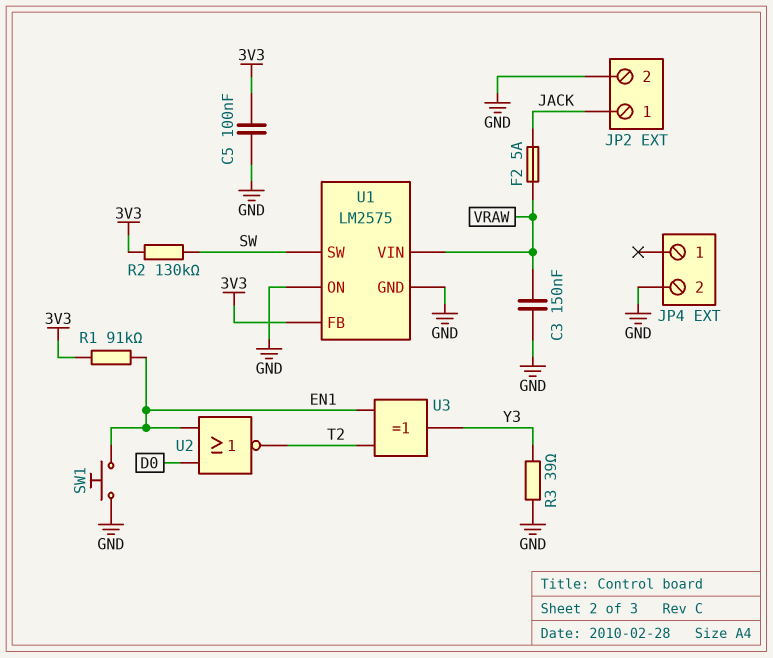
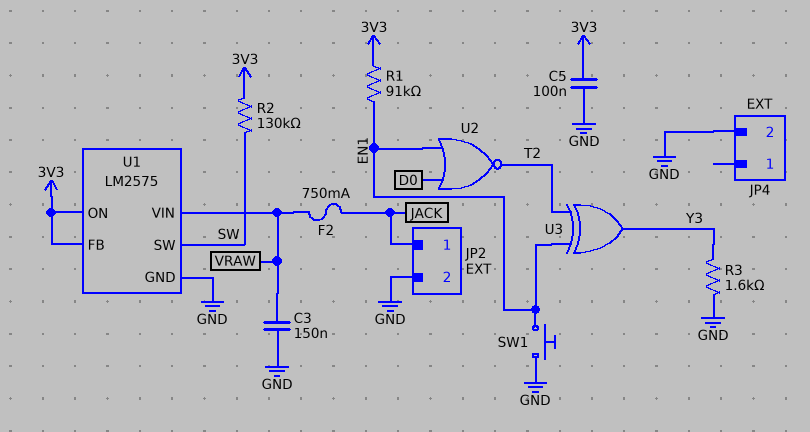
F2: 5A (JACK, VRAW) -> 750mA (JACK, VRAW)
R3: 39 (GND, Y3) -> 1.6k (GND, Y3)
U1 pin ON: GND -> 3V3

